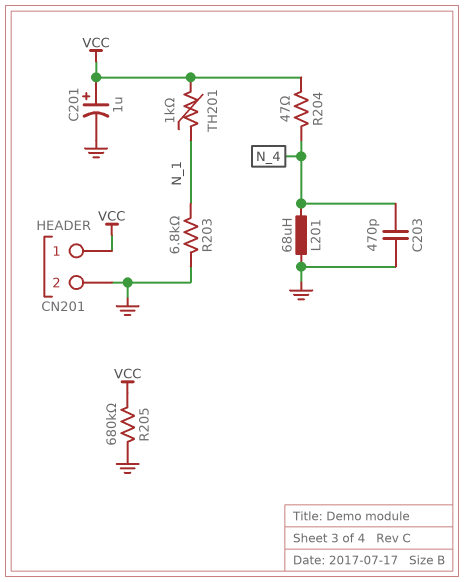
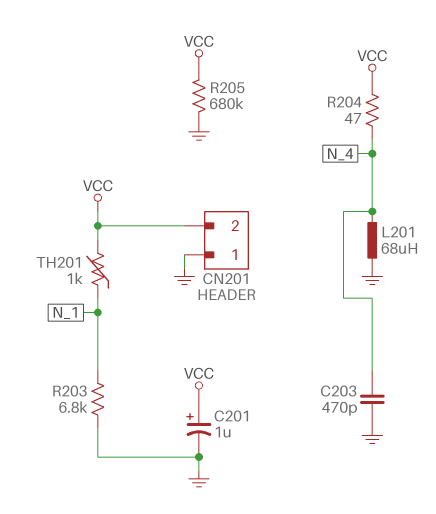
CN201 pin 1: VCC -> GND
CN201 pin 2: GND -> VCC

